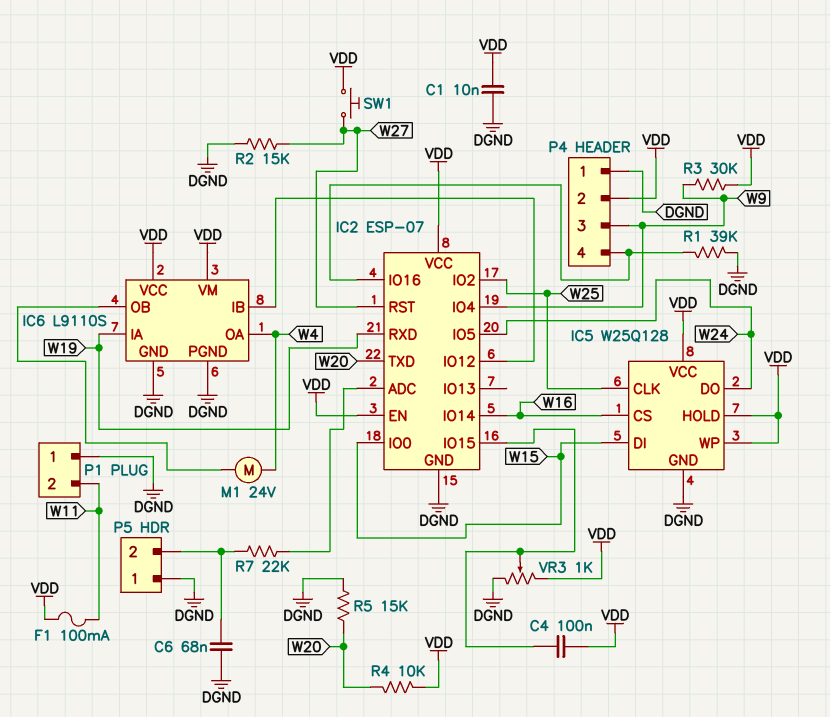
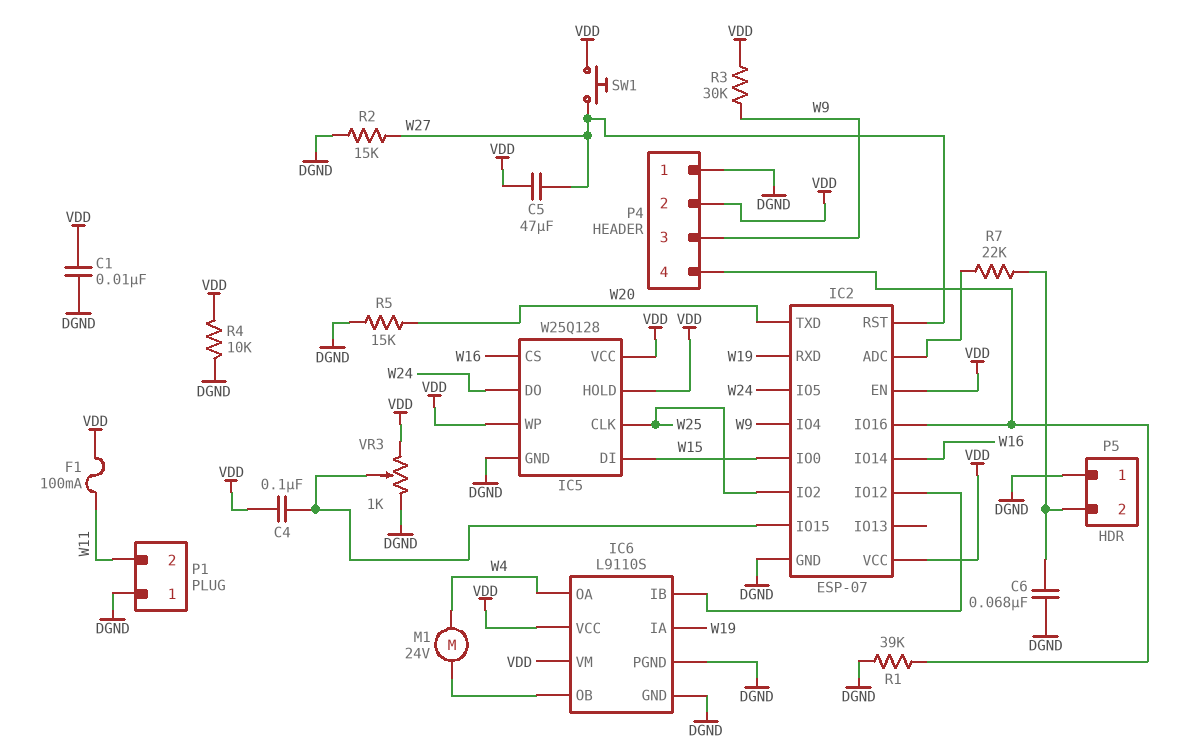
C5: none -> 47uF (VDD, W27)
R4: 10k (VDD, W20) -> 10k (DGND, VDD)

